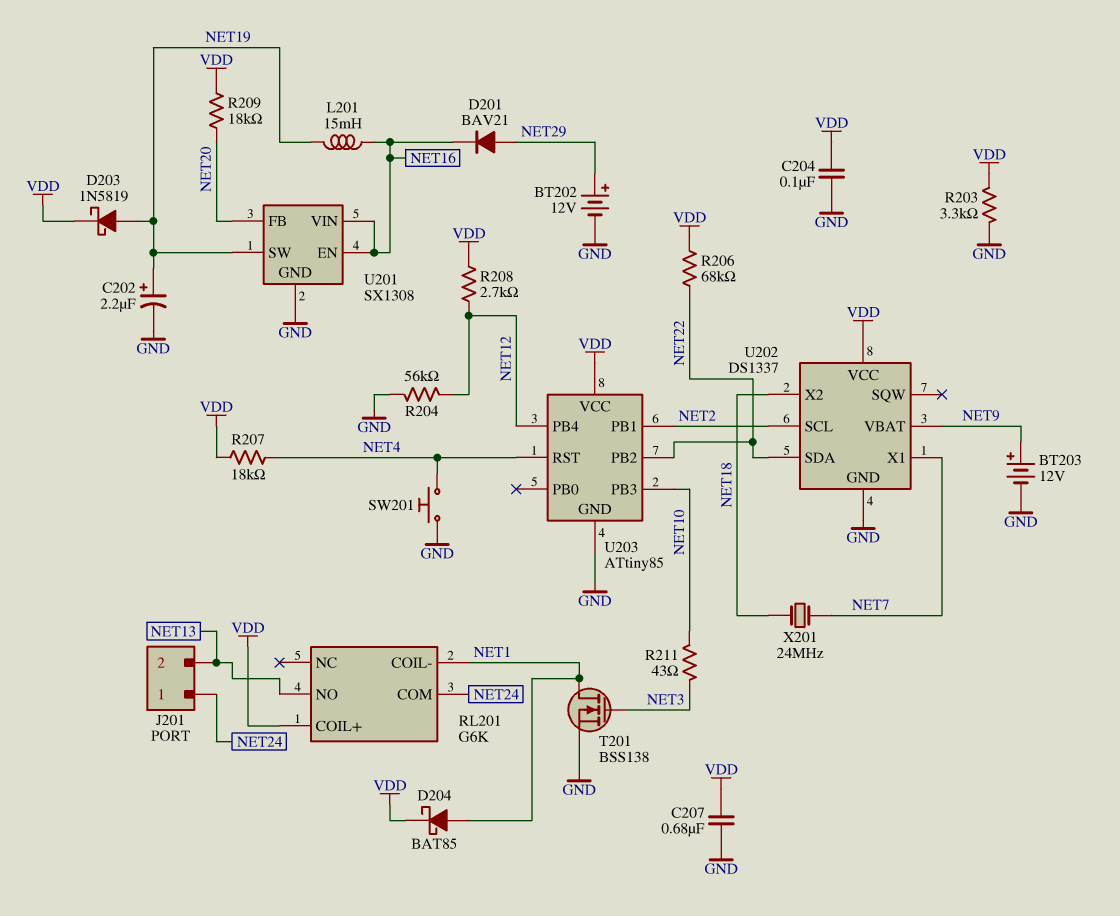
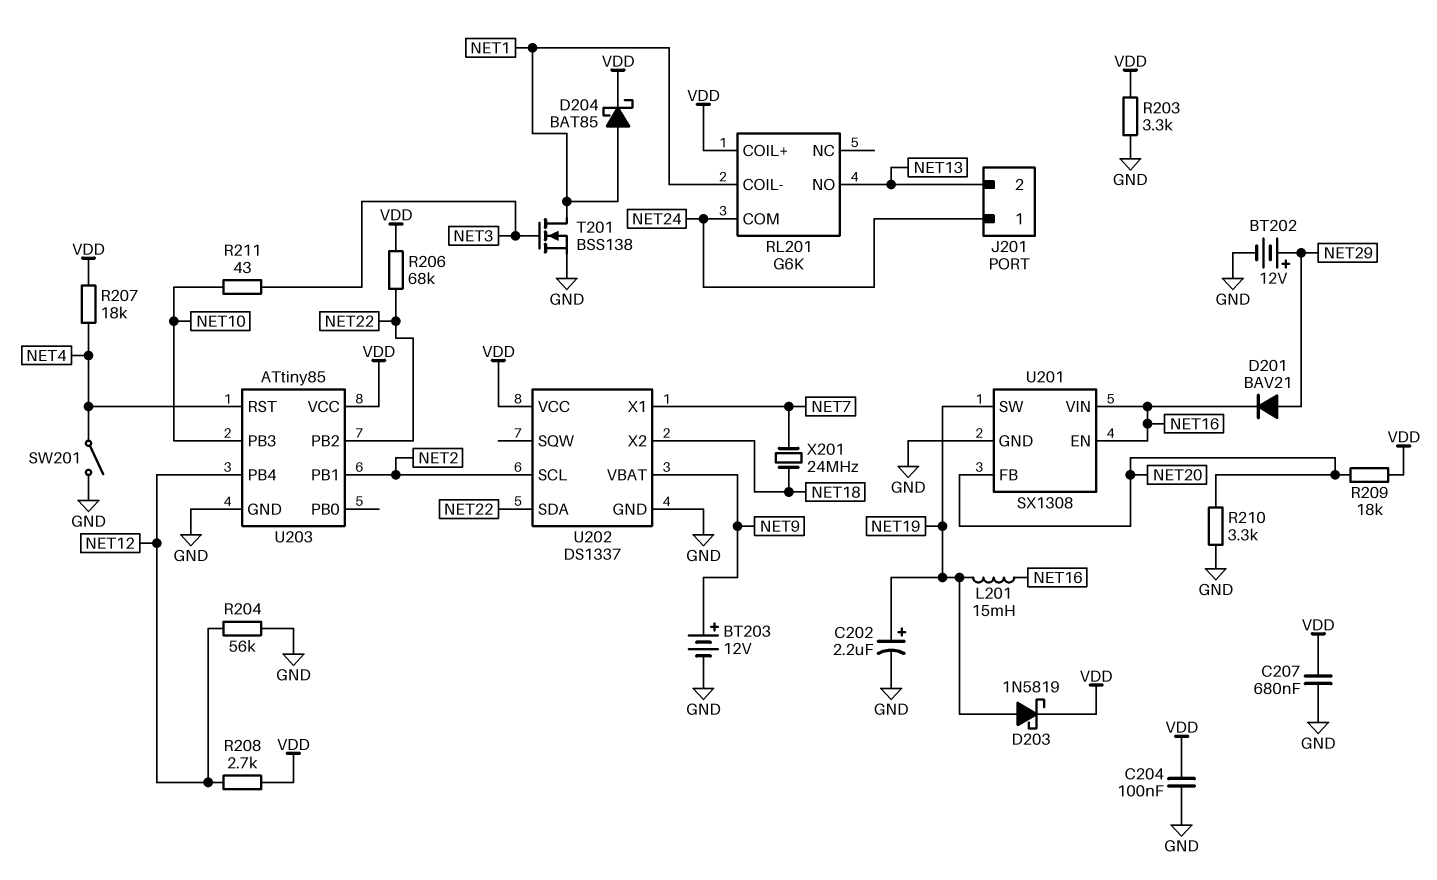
R210: none -> 3.3k (GND, NET20)
SW201: button (GND, NET4) -> switch (GND, NET4)

